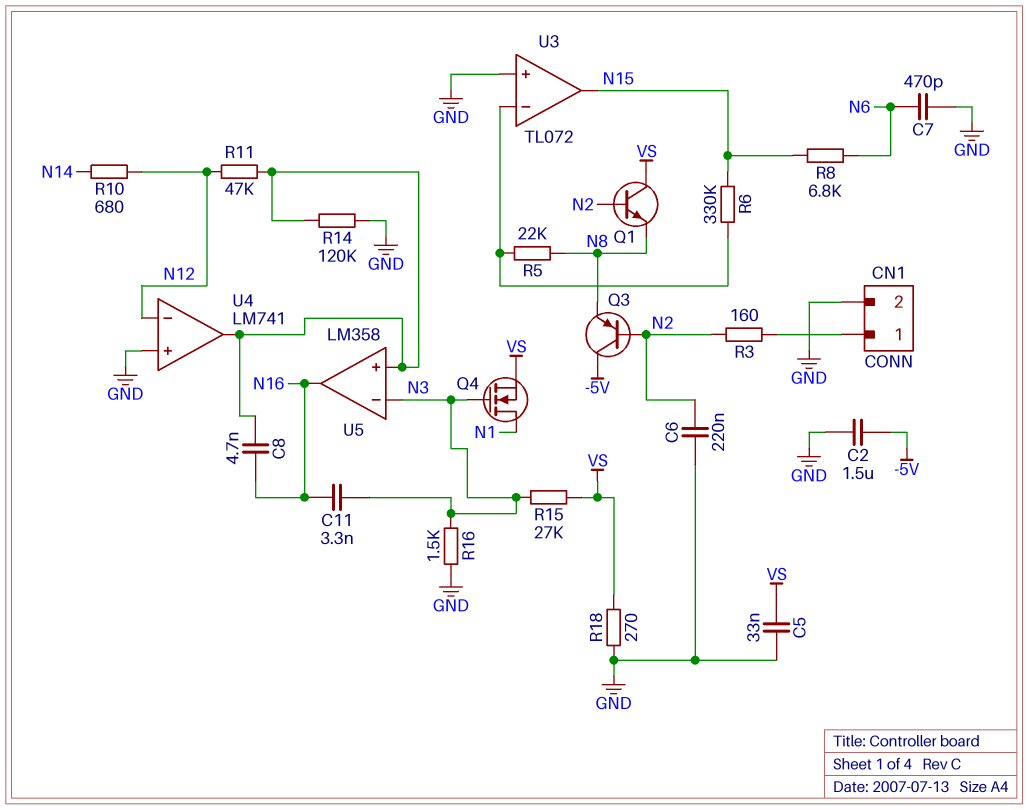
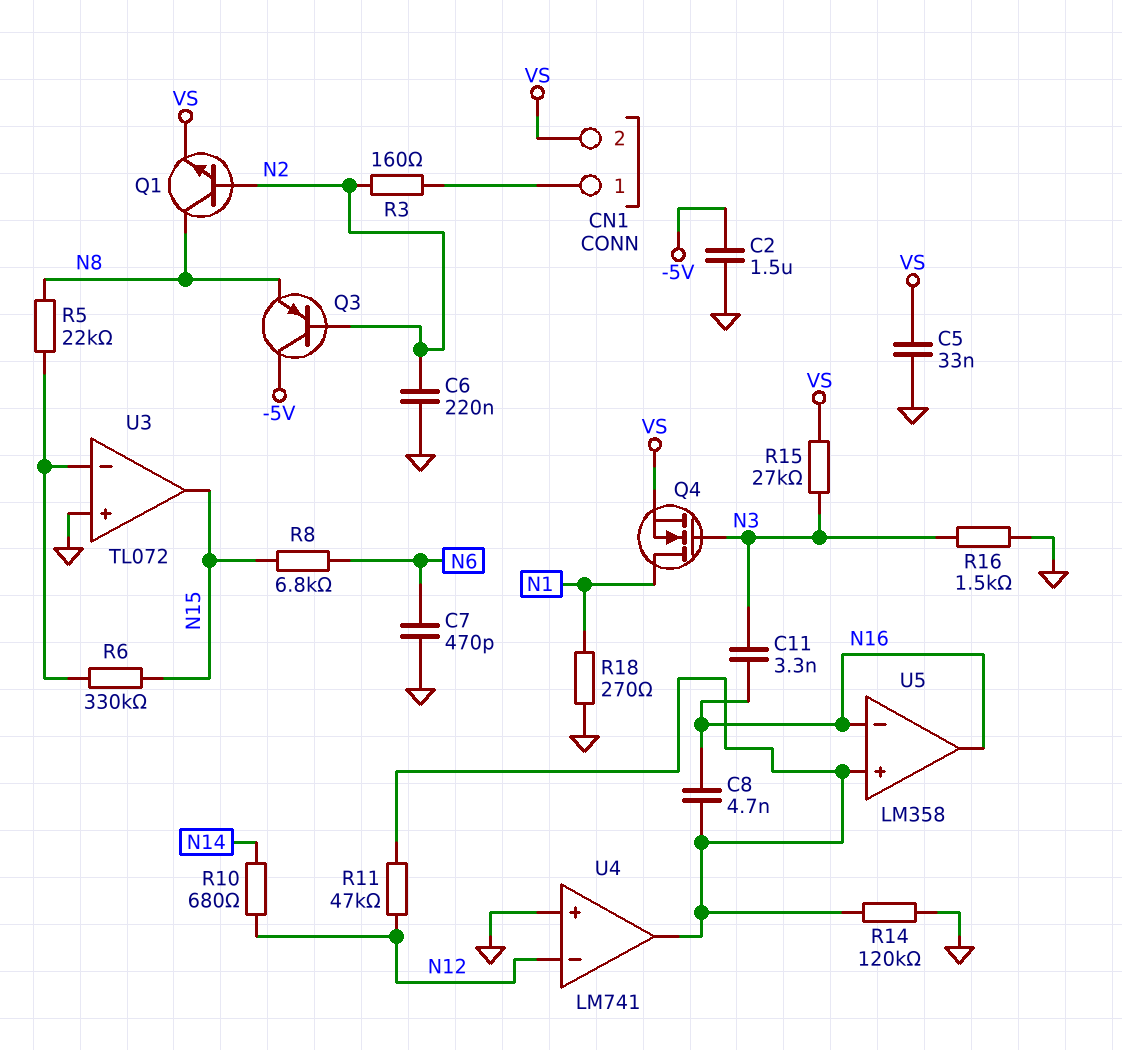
CN1 pin 2: GND -> VS
Q1: NPN (B N2, C VS, E N8) -> NPN (B N2, C N8, E VS)
R18: 270 (GND, VS) -> 270 (GND, N1)
U5 pin in-: N3 -> N16

